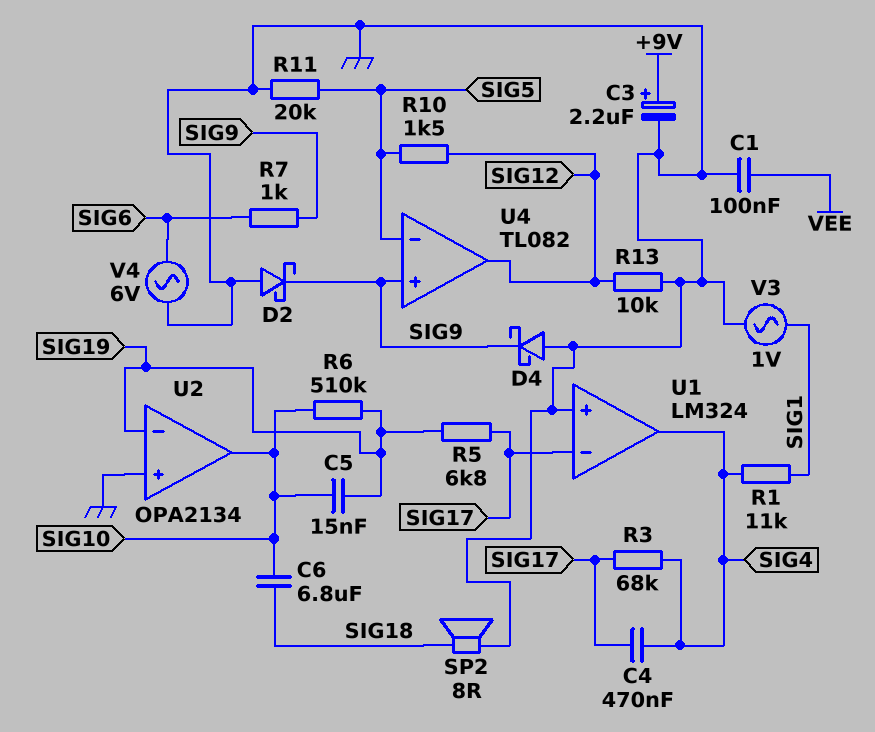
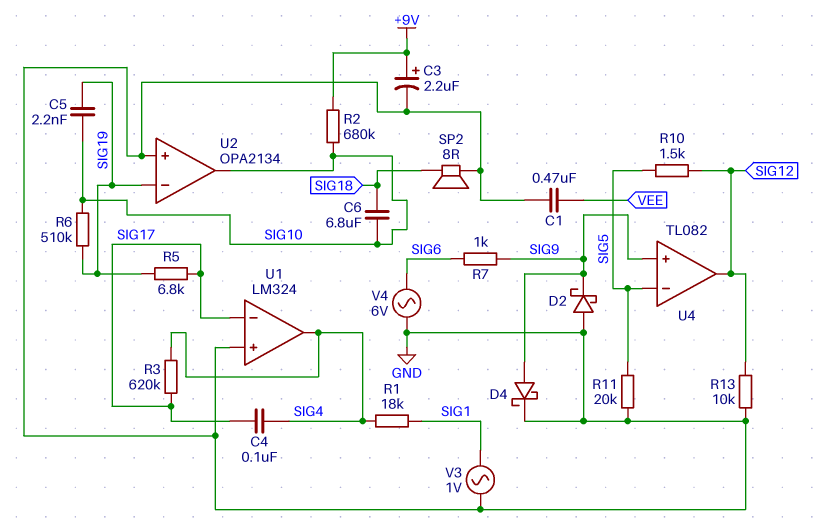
C1: 100nF (GND, VEE) -> 470nF (GND, VEE)
C4: 470nF (SIG4, SIG17) -> 100nF (SIG4, SIG17)
C5: 15nF (SIG10, SIG19) -> 2.2nF (SIG10, SIG19)
D4: schottky (A GND, K SIG9) -> schottky (A SIG9, K GND)
R1: 11k (SIG1, SIG4) -> 18k (SIG1, SIG4)
R2: none -> 680k (+9V, SIG10)
R3: 68k (SIG4, SIG17) -> 620k (SIG4, SIG17)

